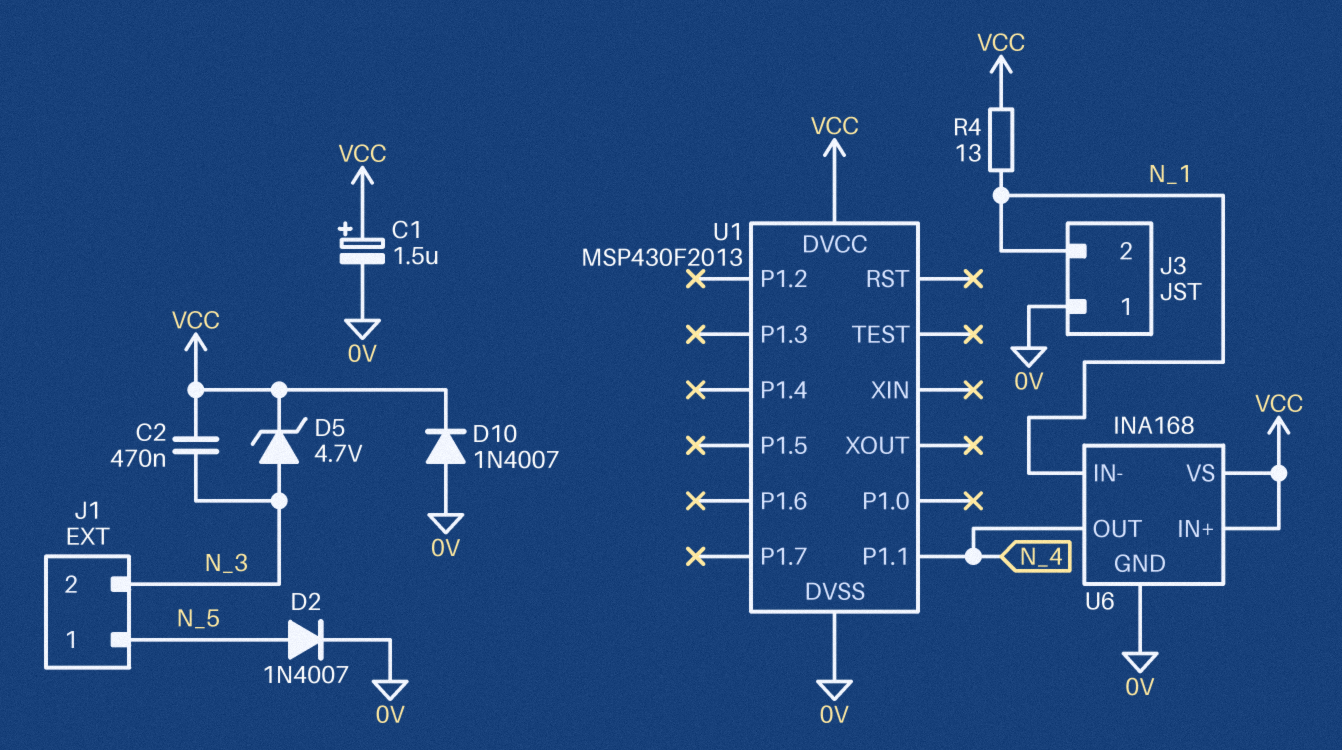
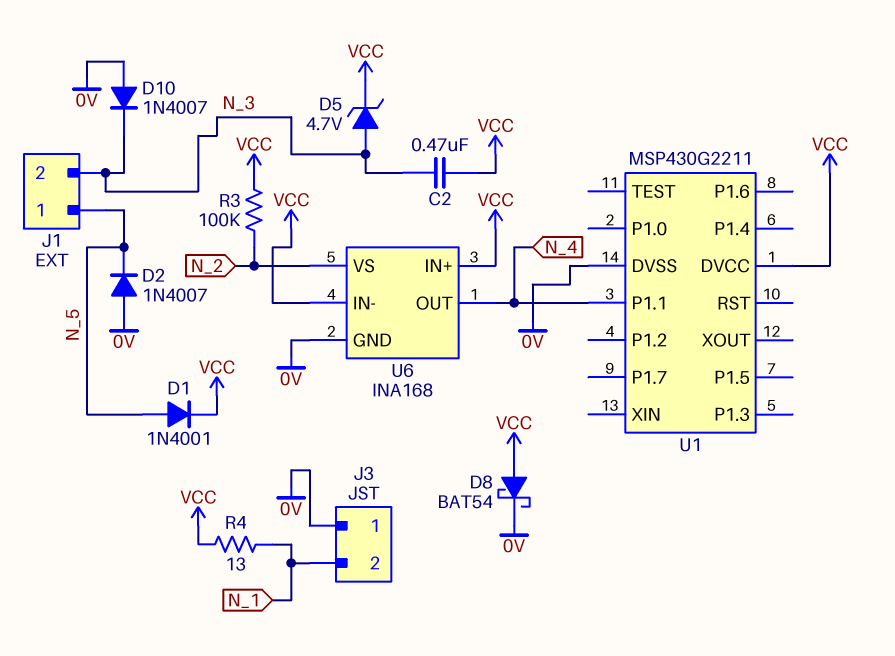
C1: 1.5uF (plus VCC, minus 0V) -> none
D1: none -> diode 1N4001 (A N_5, K VCC)
D2: diode 1N4007 (A N_5, K 0V) -> diode 1N4007 (A 0V, K N_5)
D8: none -> schottky BAT54 (A VCC, K 0V)
D10: diode 1N4007 (A 0V, K VCC) -> diode 1N4007 (A 0V, K N_3)
R3: none -> 100k (N_2, VCC)
U1: MSP430F2013 -> MSP430G2211
U6 pin IN-: N_1 -> VCC
U6 pin VS: VCC -> N_2

